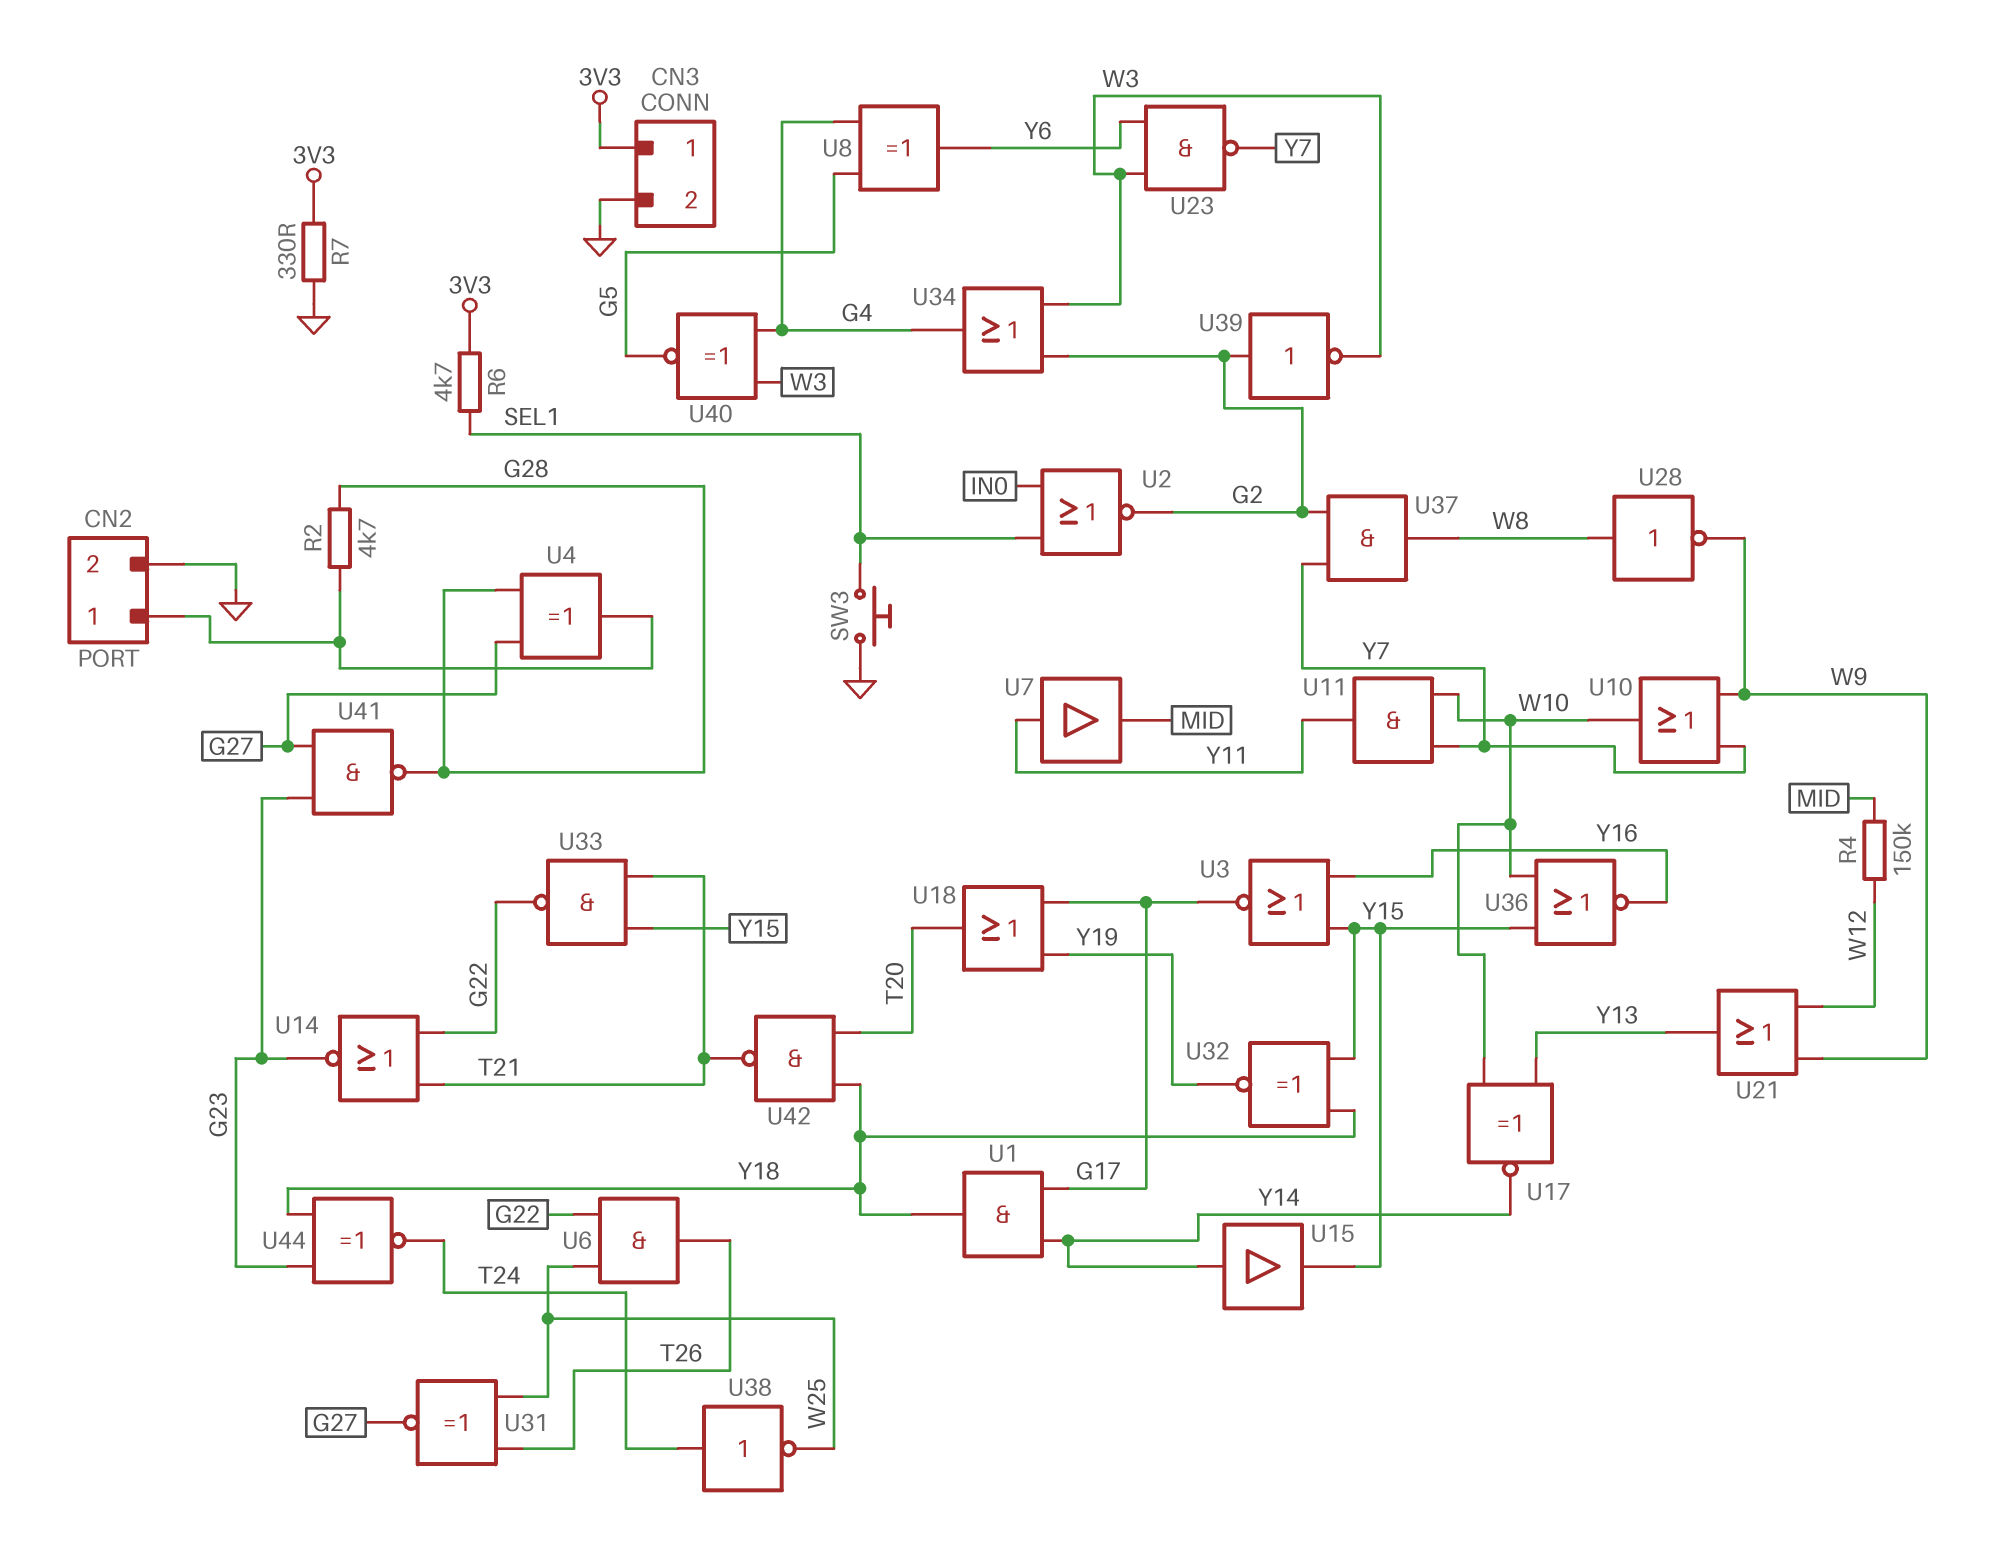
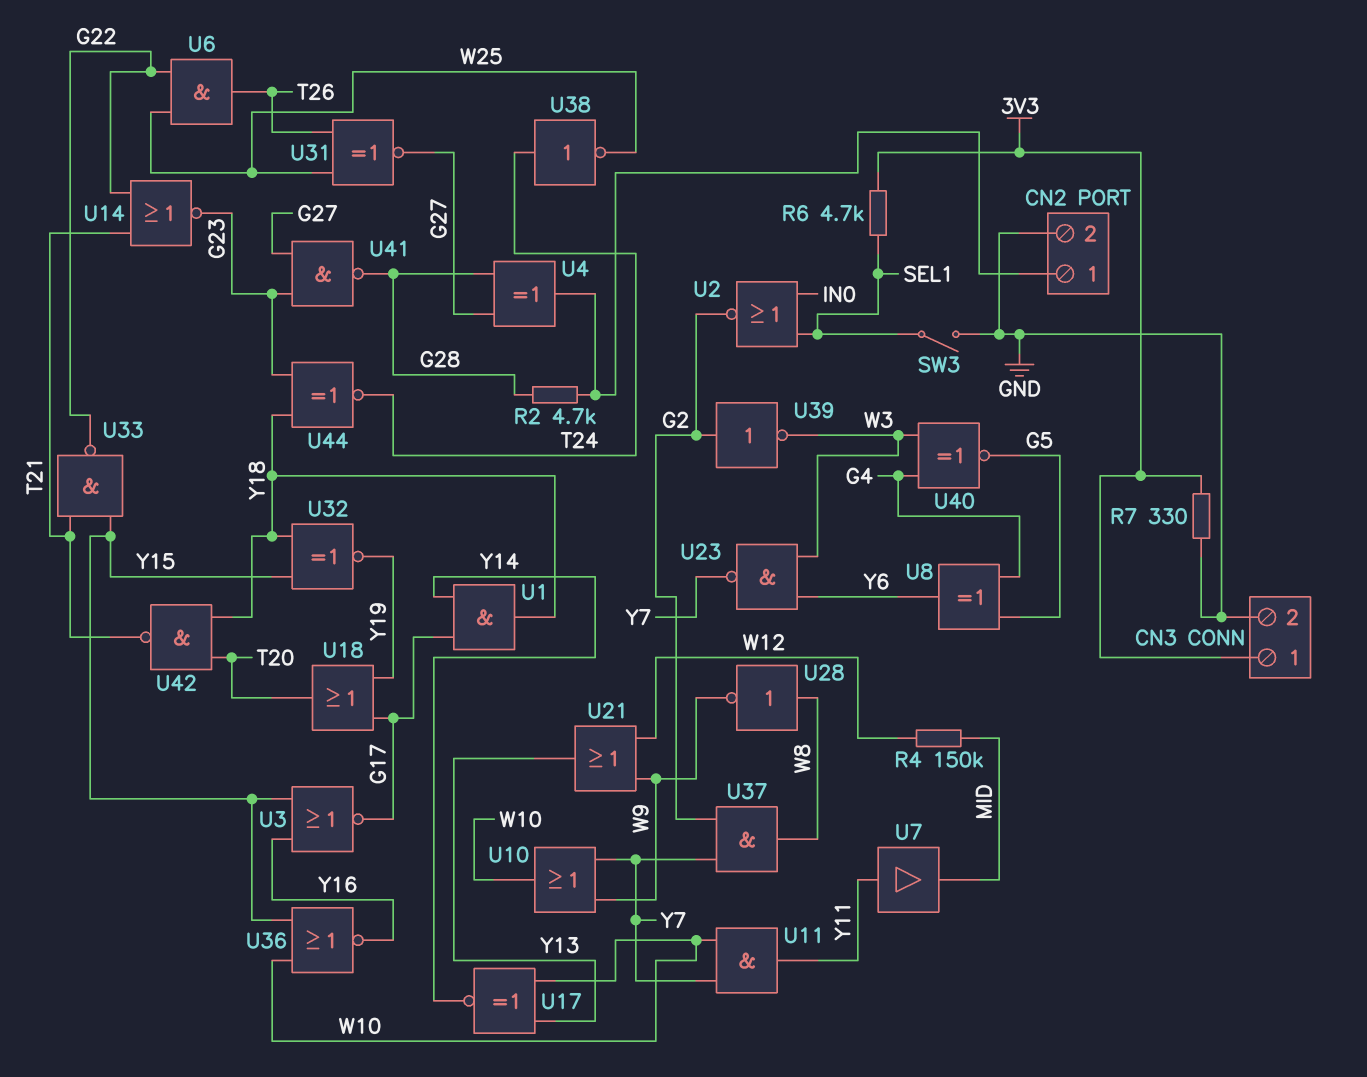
SW3: button (GND, SEL1) -> switch (GND, SEL1)
U15: buffer (in Y14, out Y15) -> none
U34: OR (in G2, in W3, out G4) -> none

